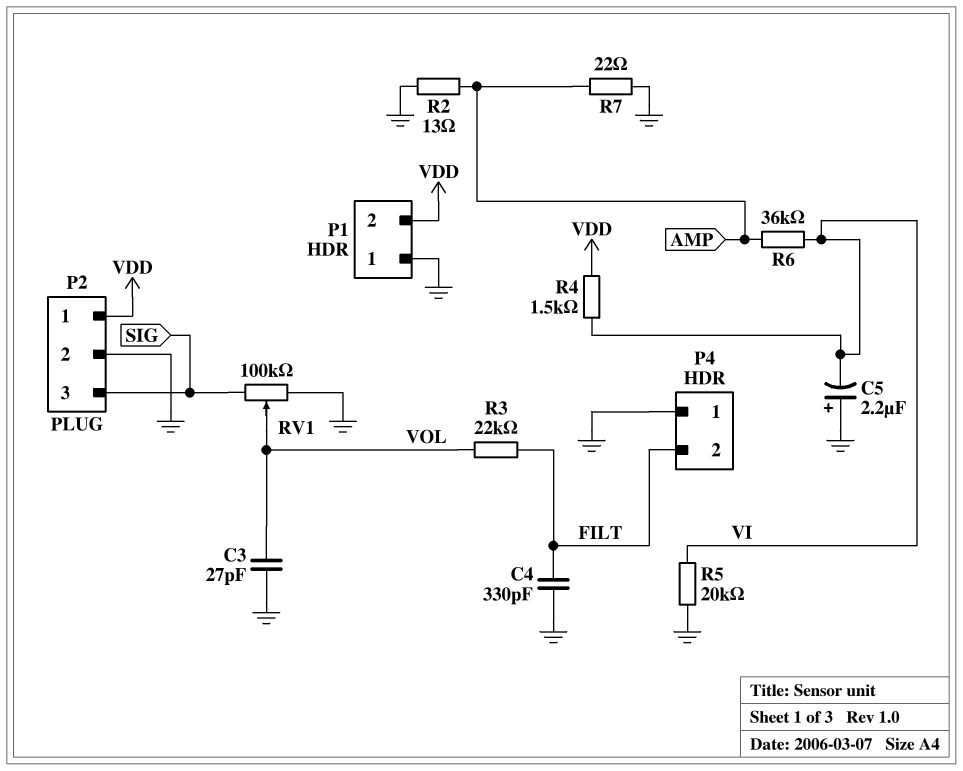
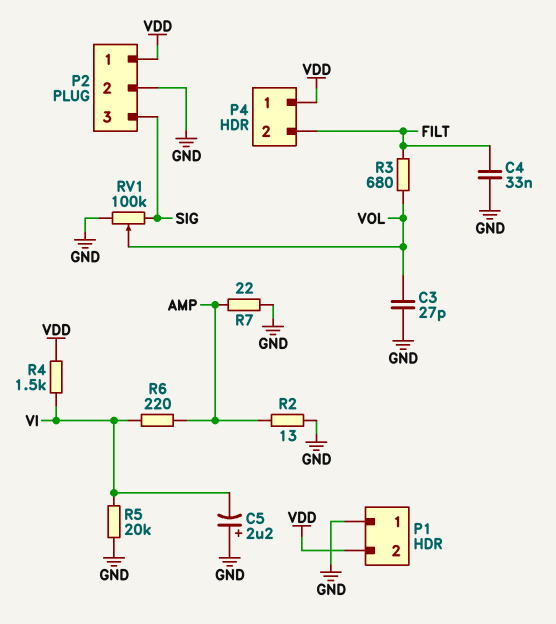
C4: 330pF (FILT, GND) -> 33nF (FILT, GND)
P4 pin 1: GND -> VDD
R3: 22k (FILT, VOL) -> 680 (FILT, VOL)
R6: 36k (AMP, VI) -> 220 (AMP, VI)

